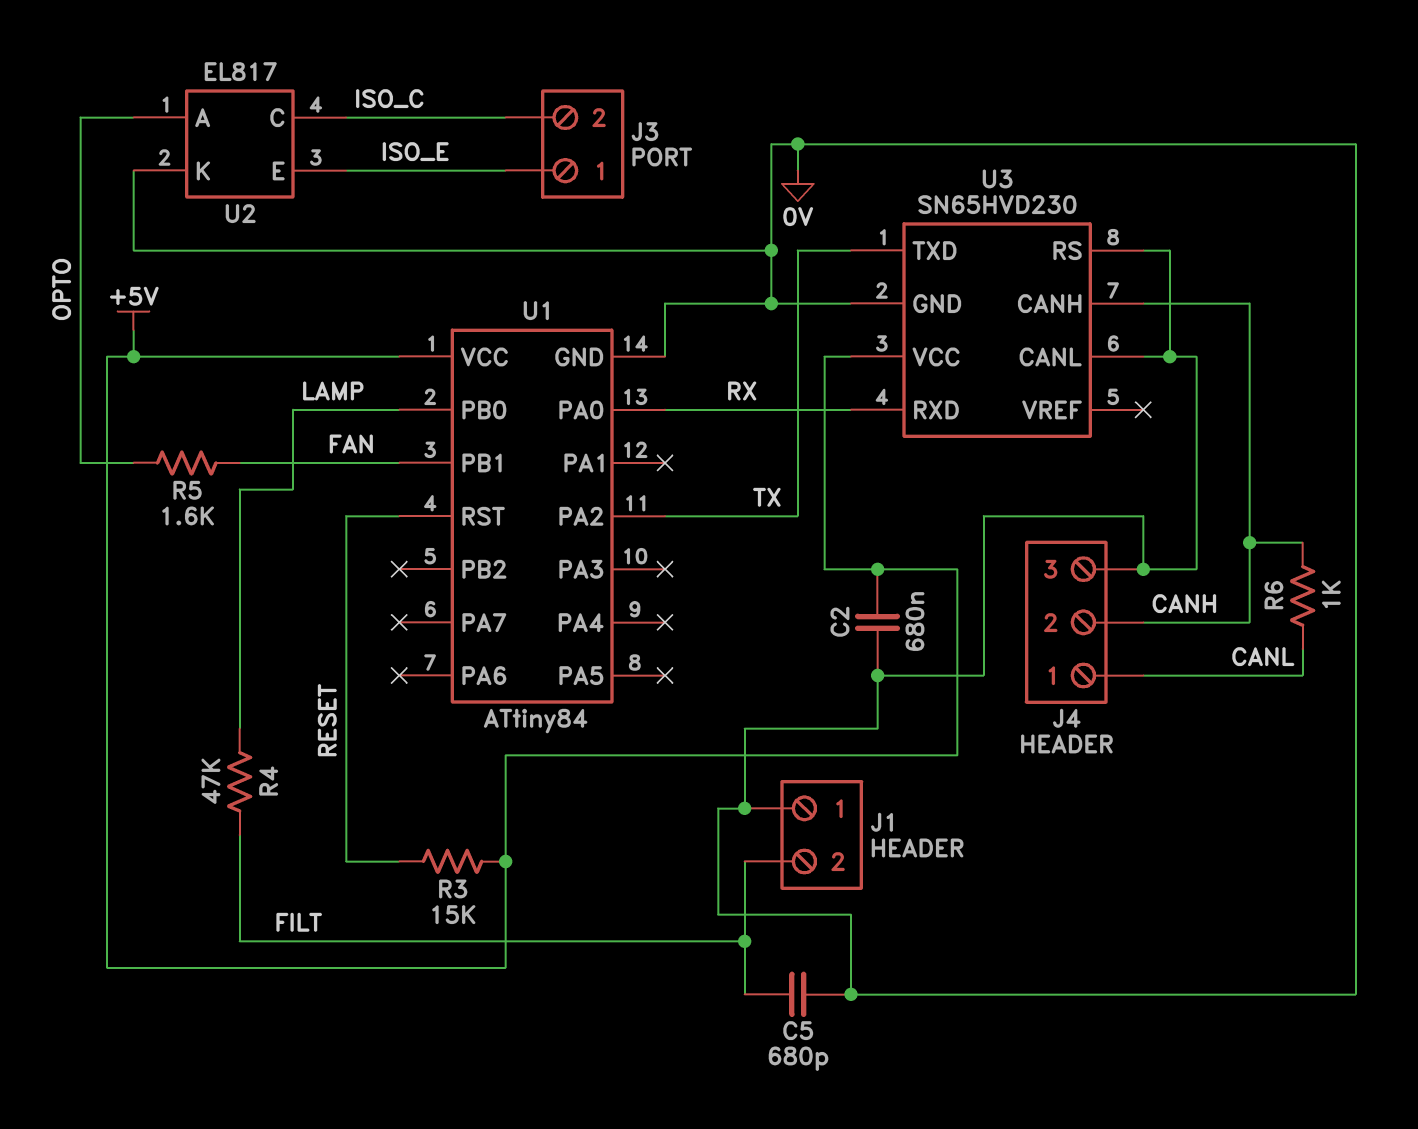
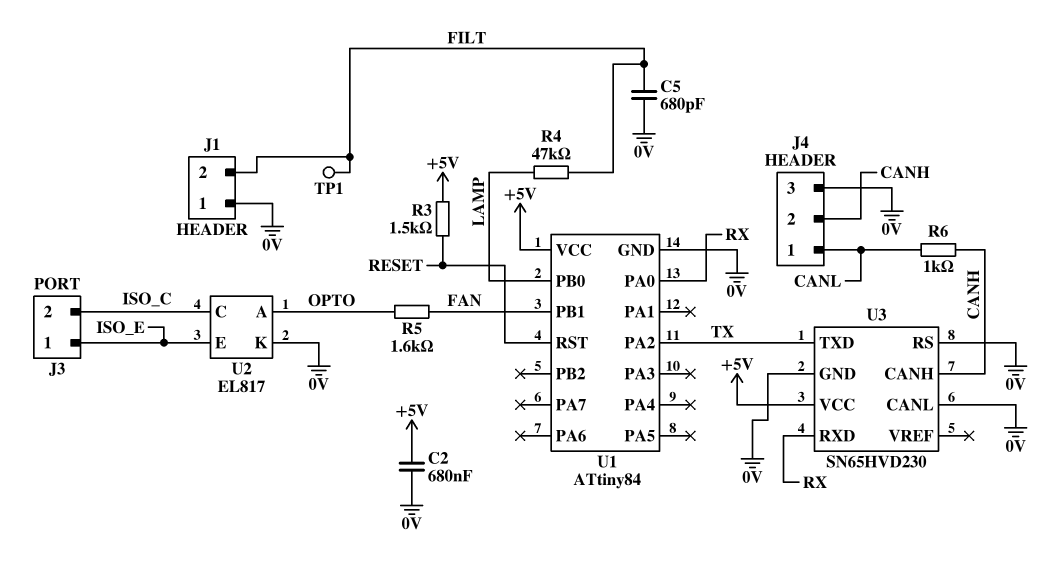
R3: 15k (+5V, RESET) -> 1.5k (+5V, RESET)
TP1: none -> test point (FILT)

